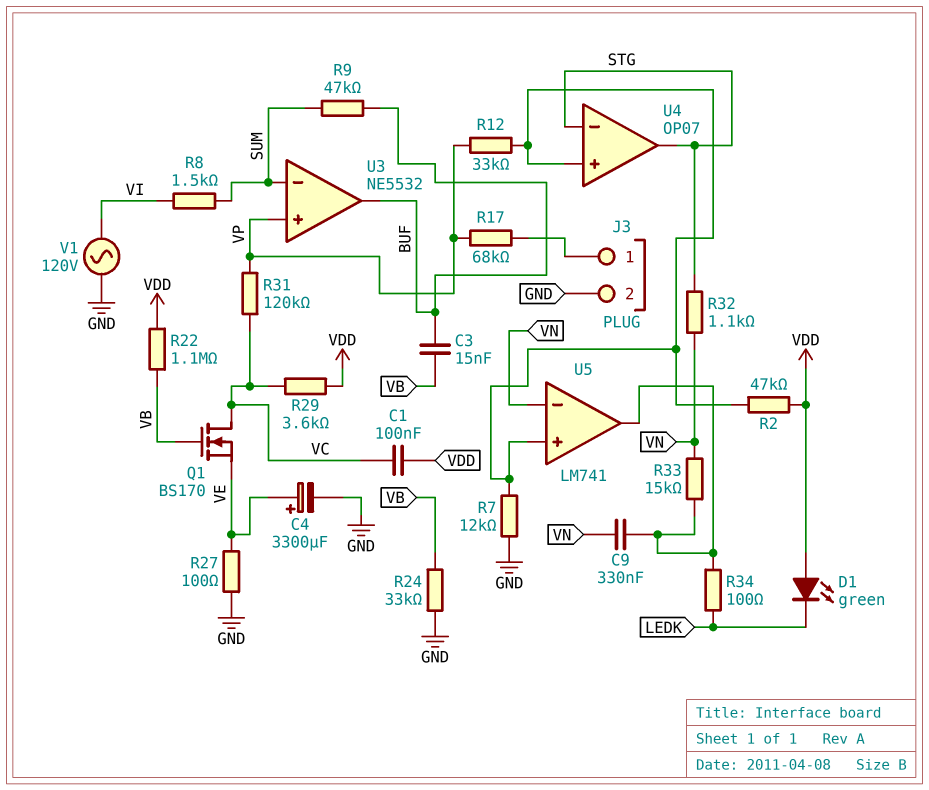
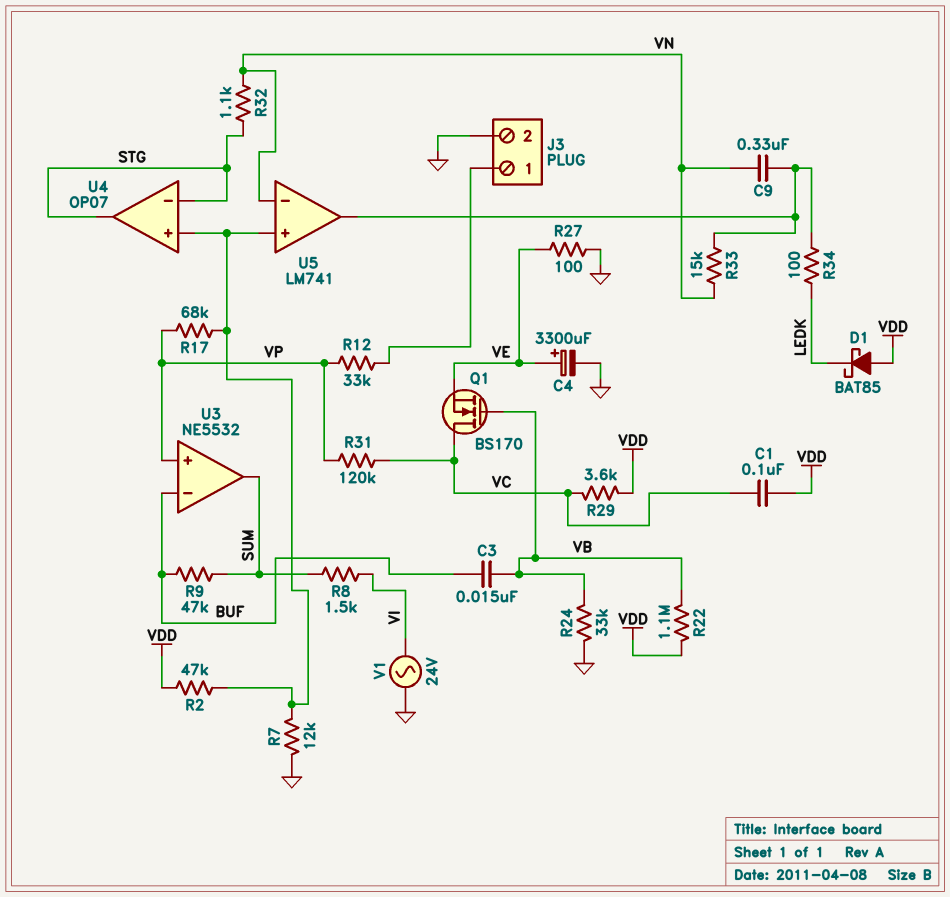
D1: LED green (A VDD, K LEDK) -> schottky BAT85 (A VDD, K LEDK)
R12: 33k (U4/in+, VP) -> 33k (J3/1, VP)
R17: 68k (J3/1, VP) -> 68k (U4/in+, VP)
U3 pin in-: SUM -> BUF
U3 pin out: BUF -> SUM
V1: AC 120V (GND, VI) -> AC 24V (GND, VI)

